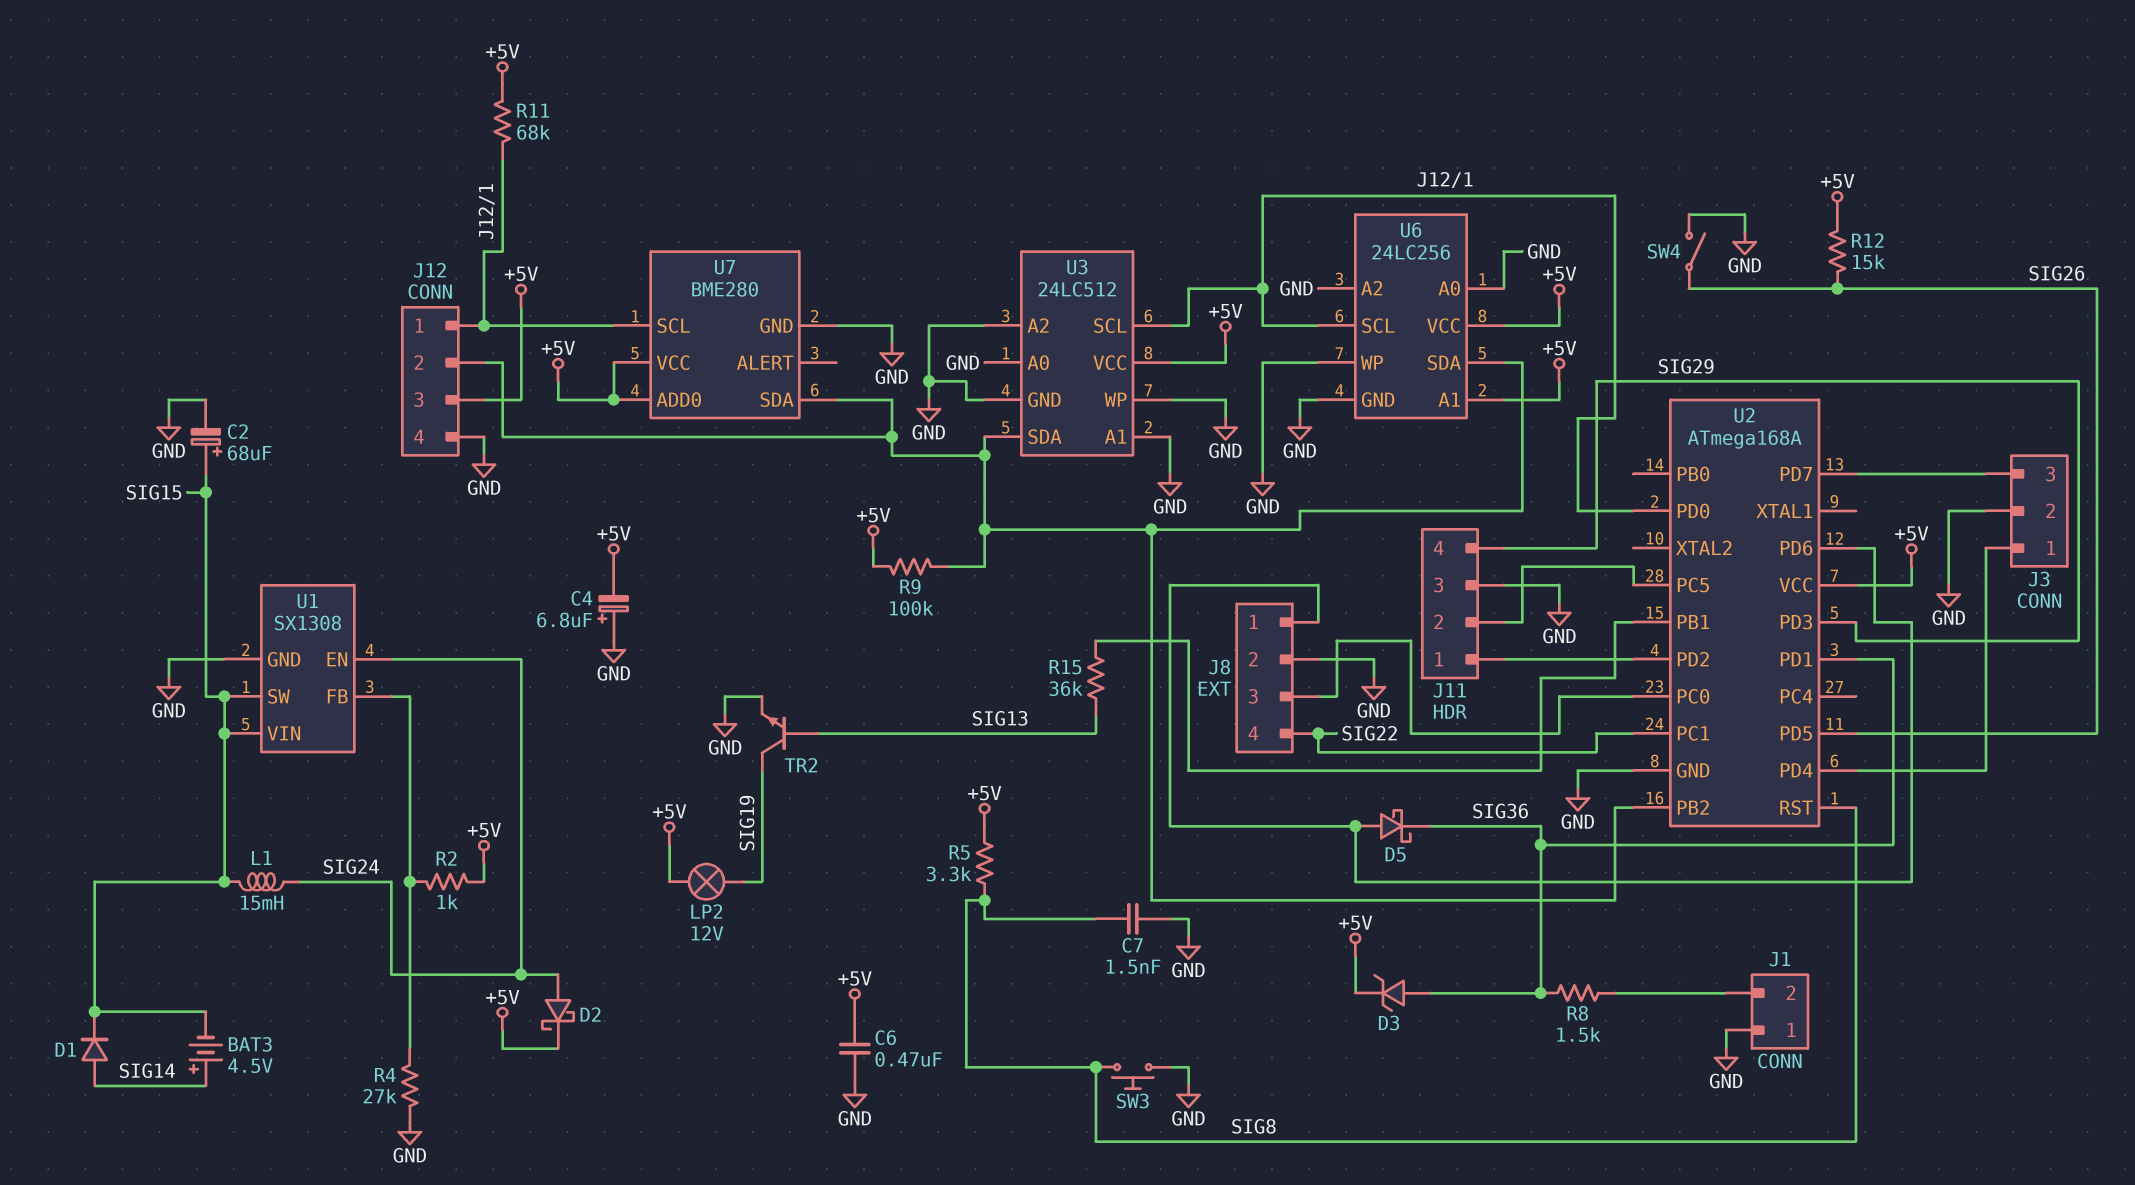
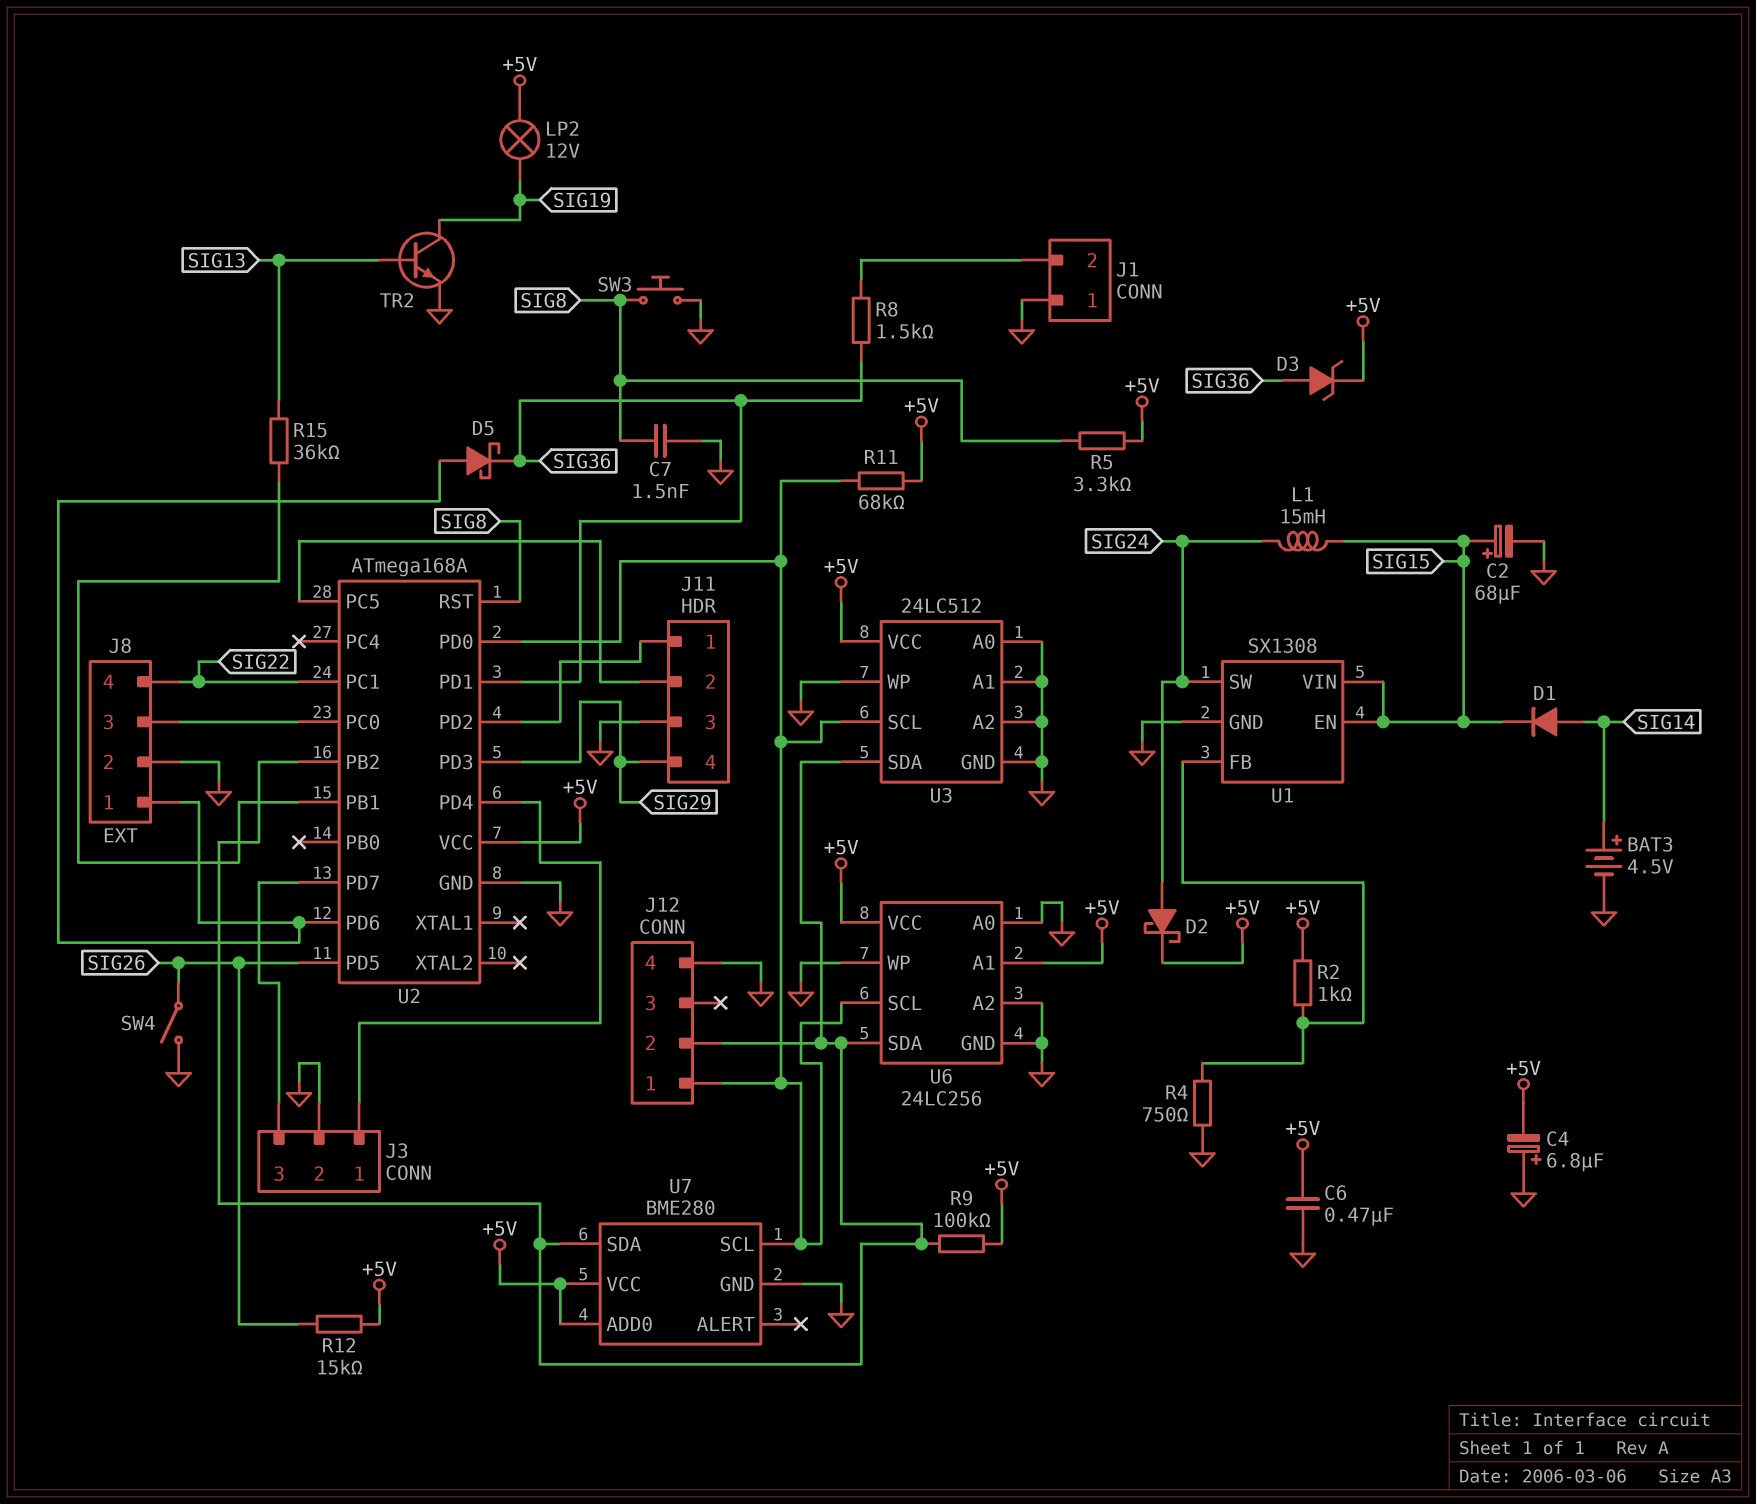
BAT3: 4.5V (plus SIG14, minus SIG15) -> 4.5V (plus SIG14, minus GND)
J12 pin 3: +5V -> none
R4: 27k (GND, U1/FB) -> 750 (GND, U1/FB)
U1 pin EN: SIG24 -> SIG15
U1 pin SW: SIG15 -> SIG24

